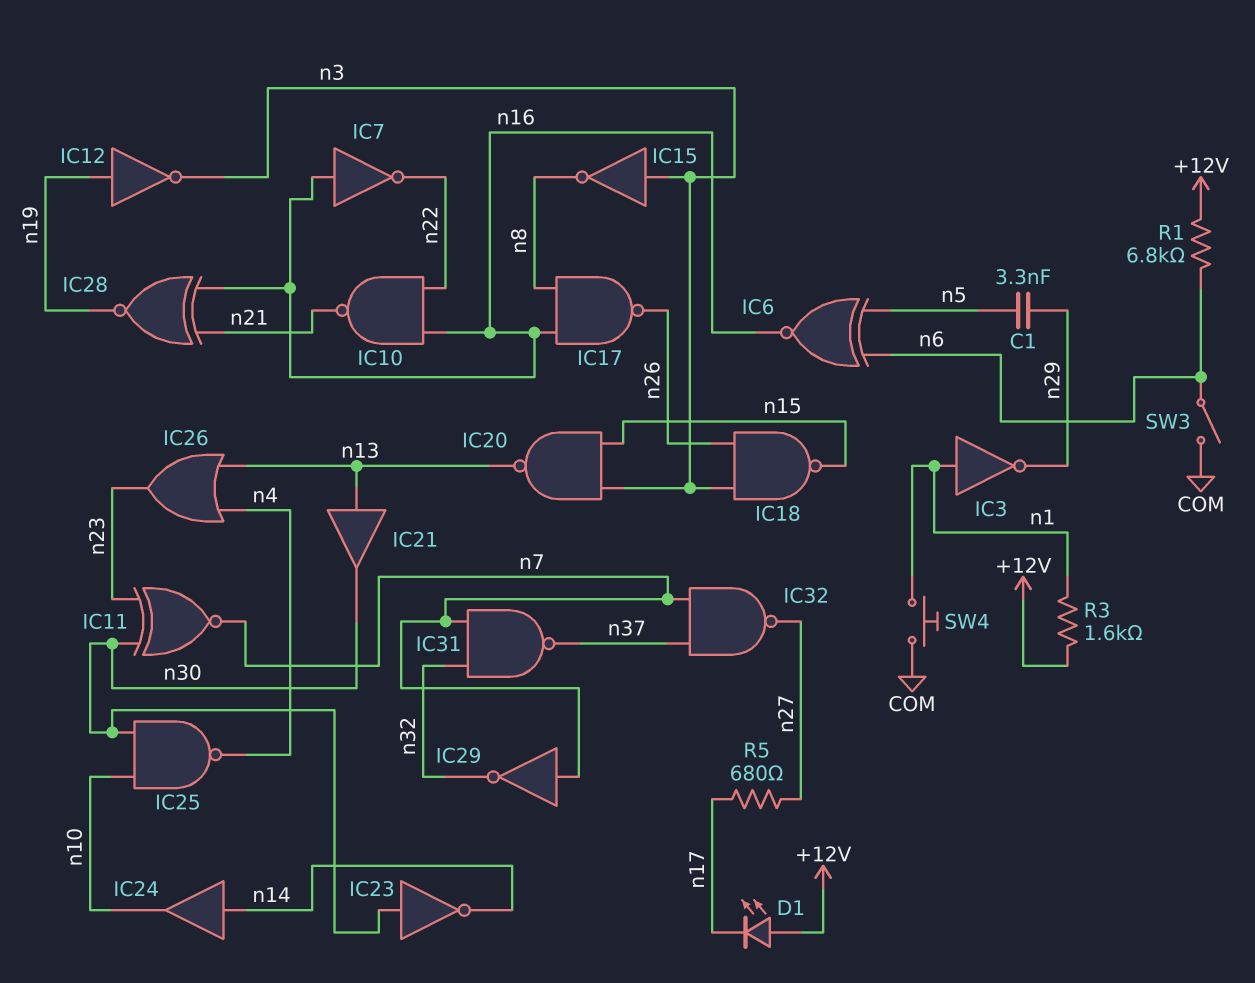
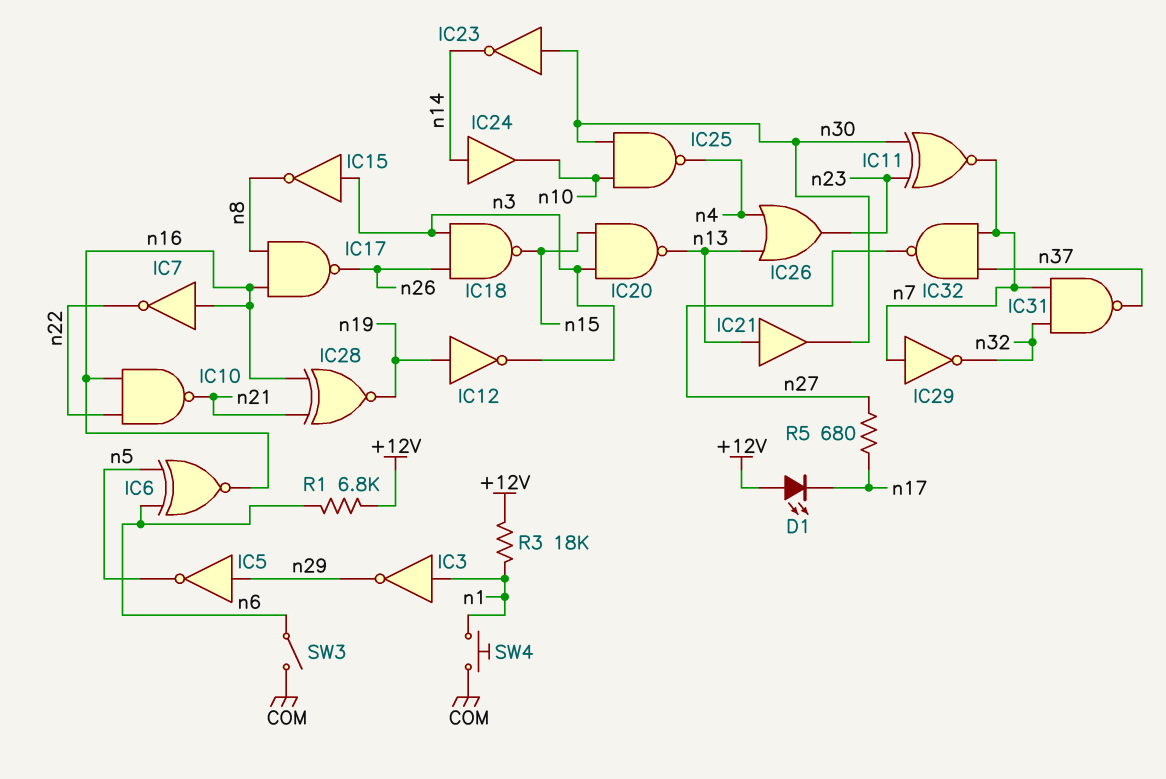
C1: 3.3nF (n5, n29) -> none
IC5: none -> NOT (in n29, out n5)
R3: 1.6k (+12V, n1) -> 18k (+12V, n1)

